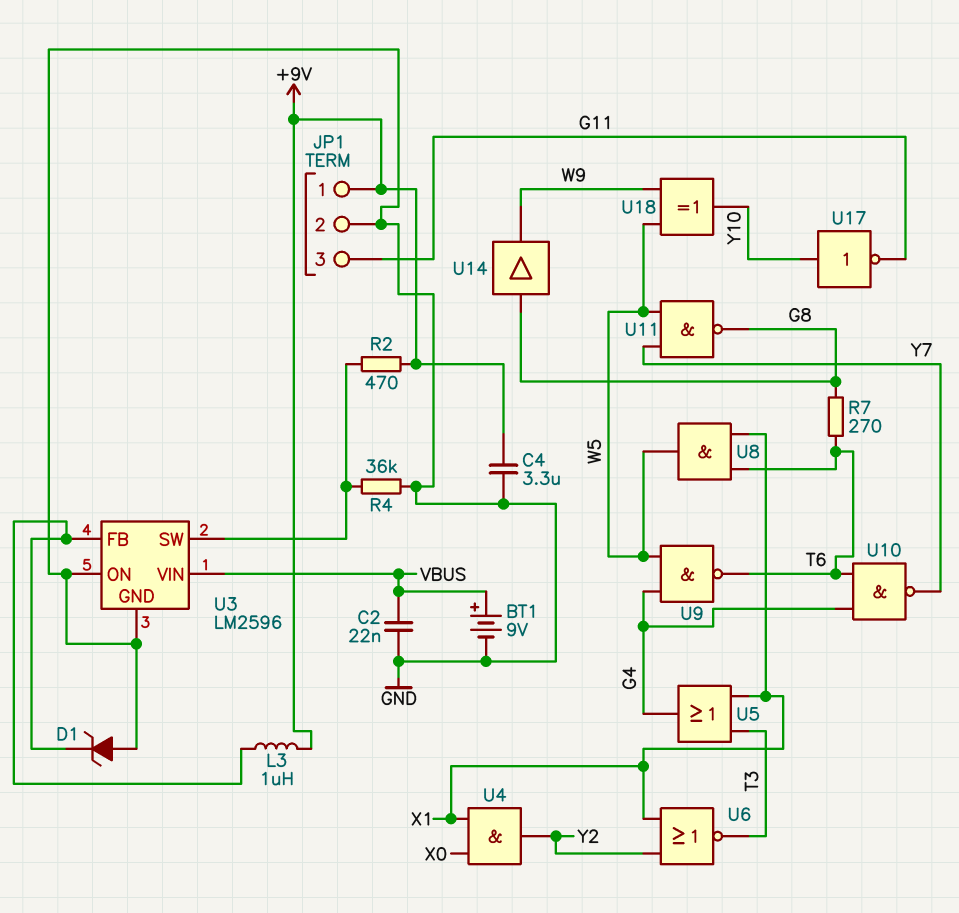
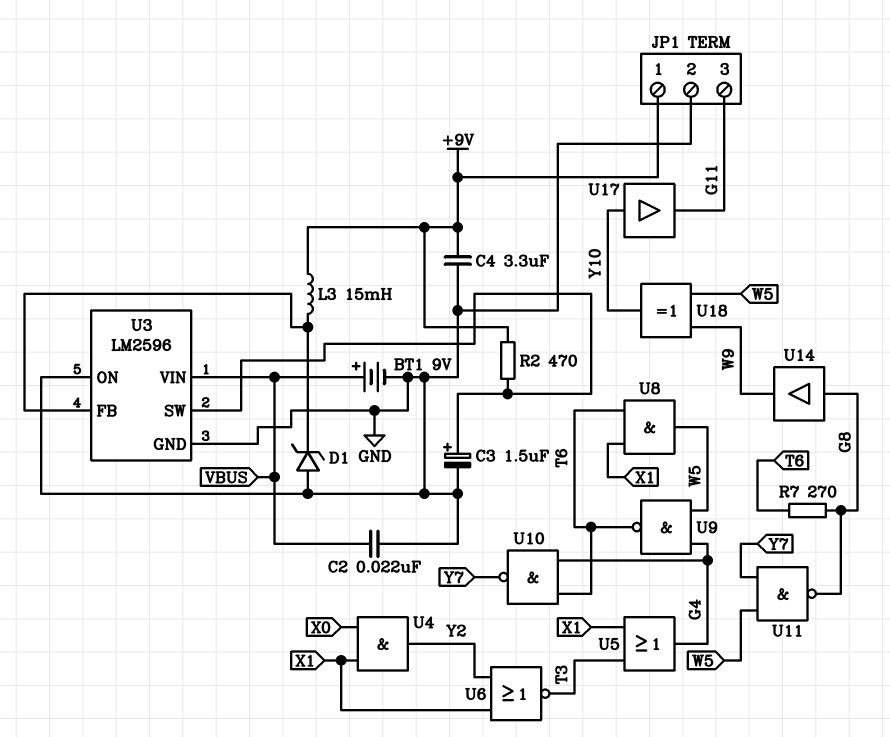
C3: none -> 1.5uF (plus U3/SW, minus GND)
L3: 1uH (+9V, U3/FB) -> 15mH (+9V, U3/FB)
R4: 36k (GND, U3/SW) -> none
U17: NOT (in Y10, out G11) -> buffer (in Y10, out G11)

